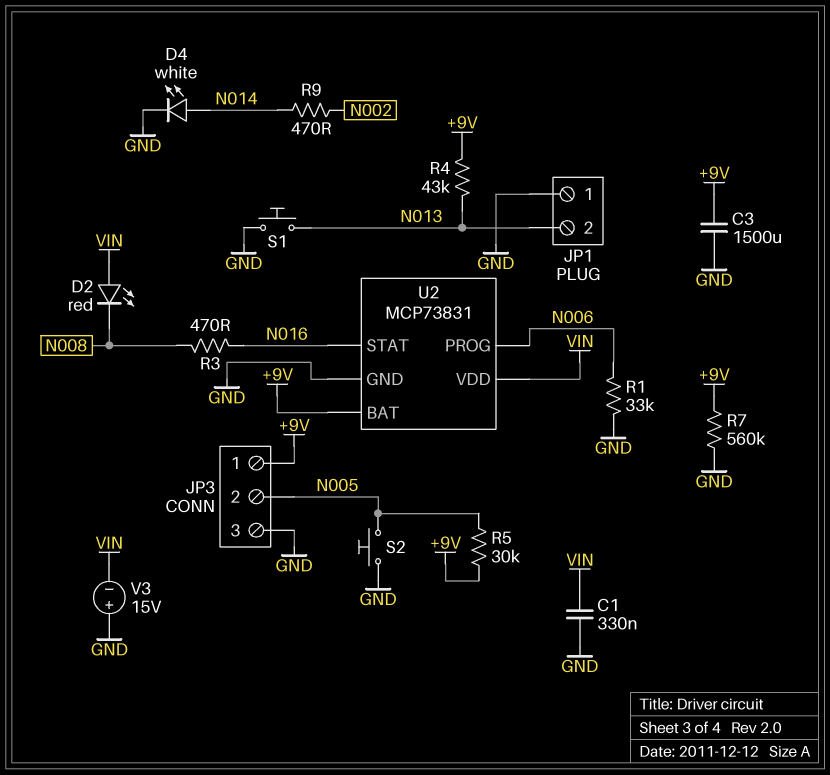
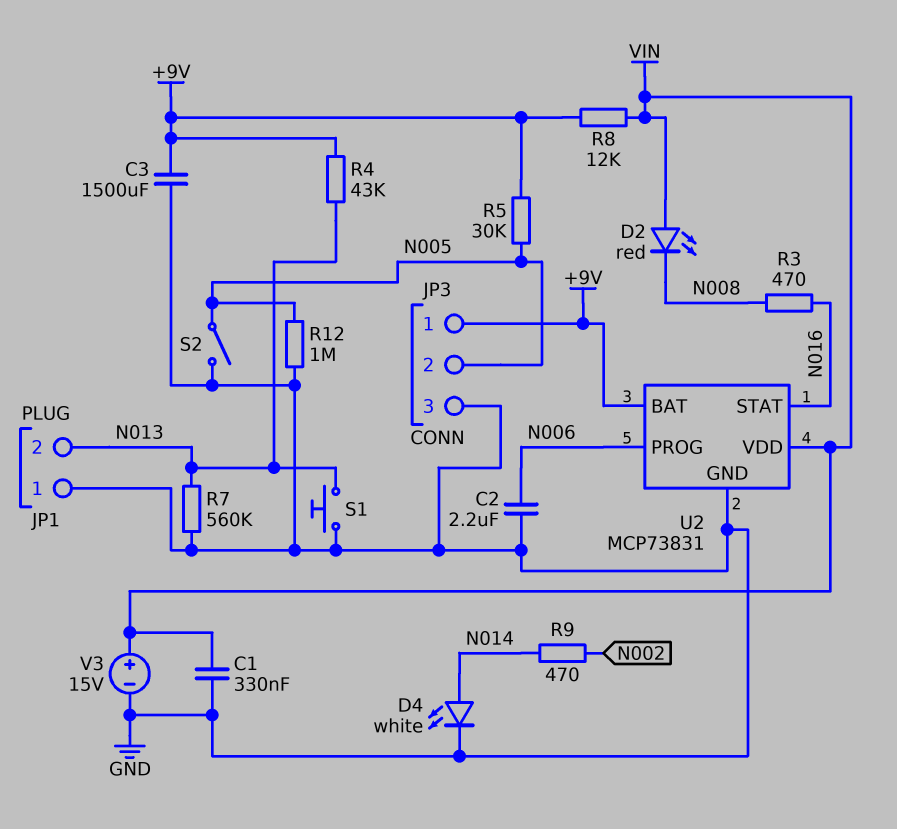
C2: none -> 2.2uF (GND, N006)
R1: 33k (GND, N006) -> none
R7: 560k (+9V, GND) -> 560k (GND, N013)
R8: none -> 12k (+9V, VIN)
R12: none -> 1M (GND, N005)
S2: button (GND, N005) -> switch (GND, N005)
V3: 15V (plus GND, minus VIN) -> 15V (plus VIN, minus GND)

